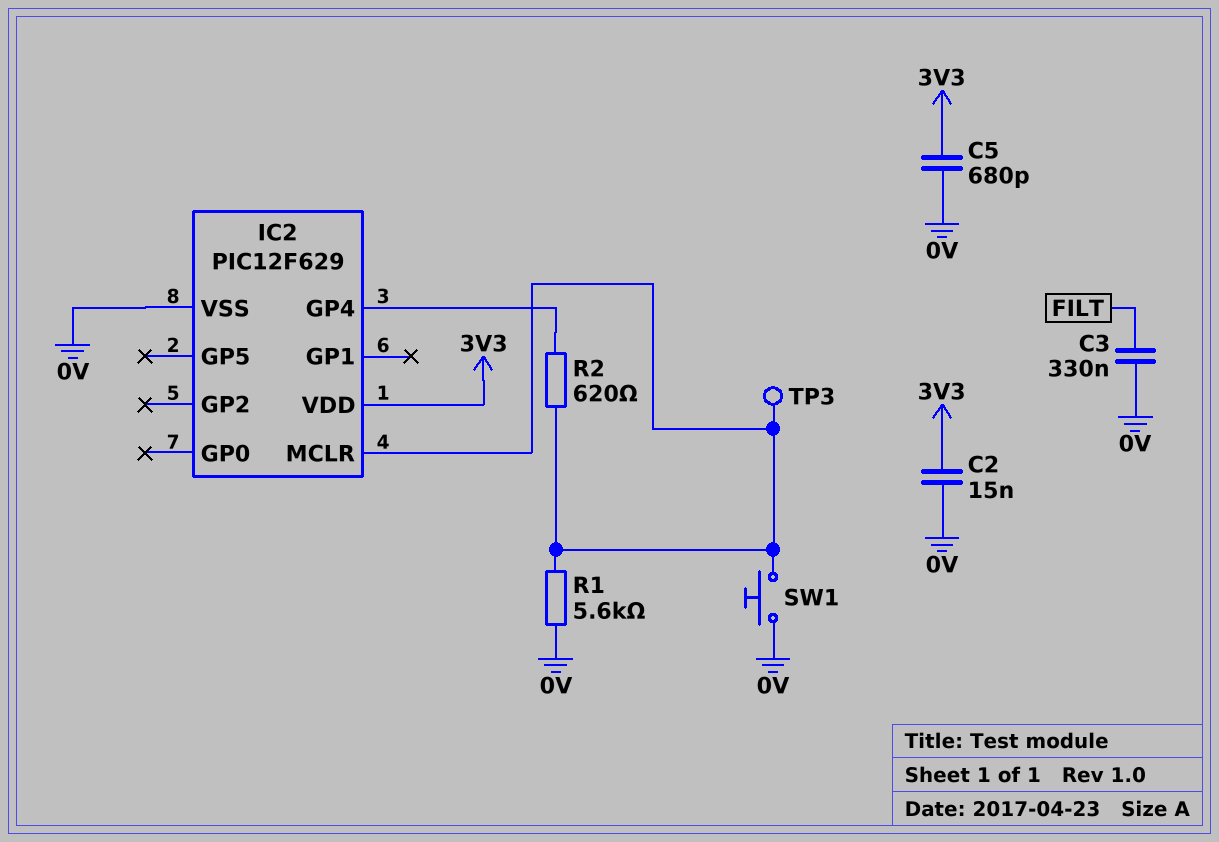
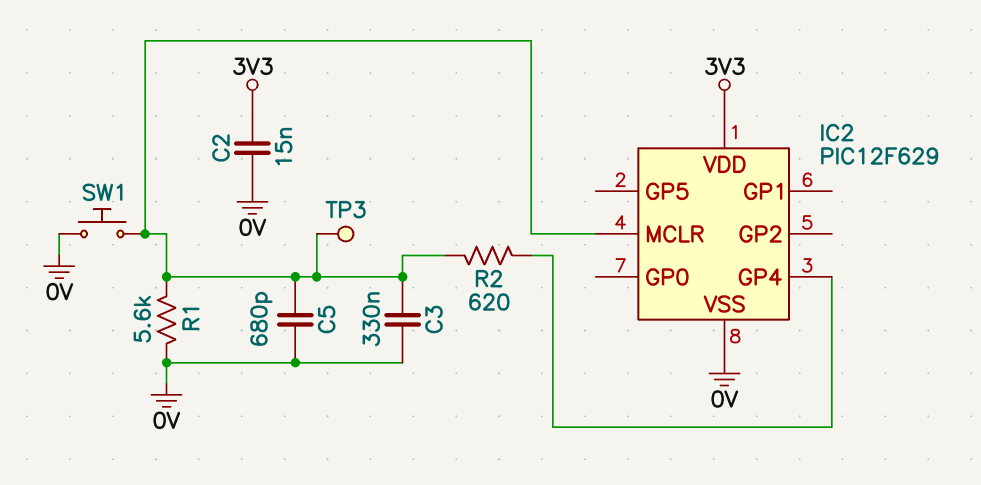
C3: 330nF (0V, FILT) -> 330nF (0V, IC2/MCLR)
C5: 680pF (0V, 3V3) -> 680pF (0V, IC2/MCLR)

